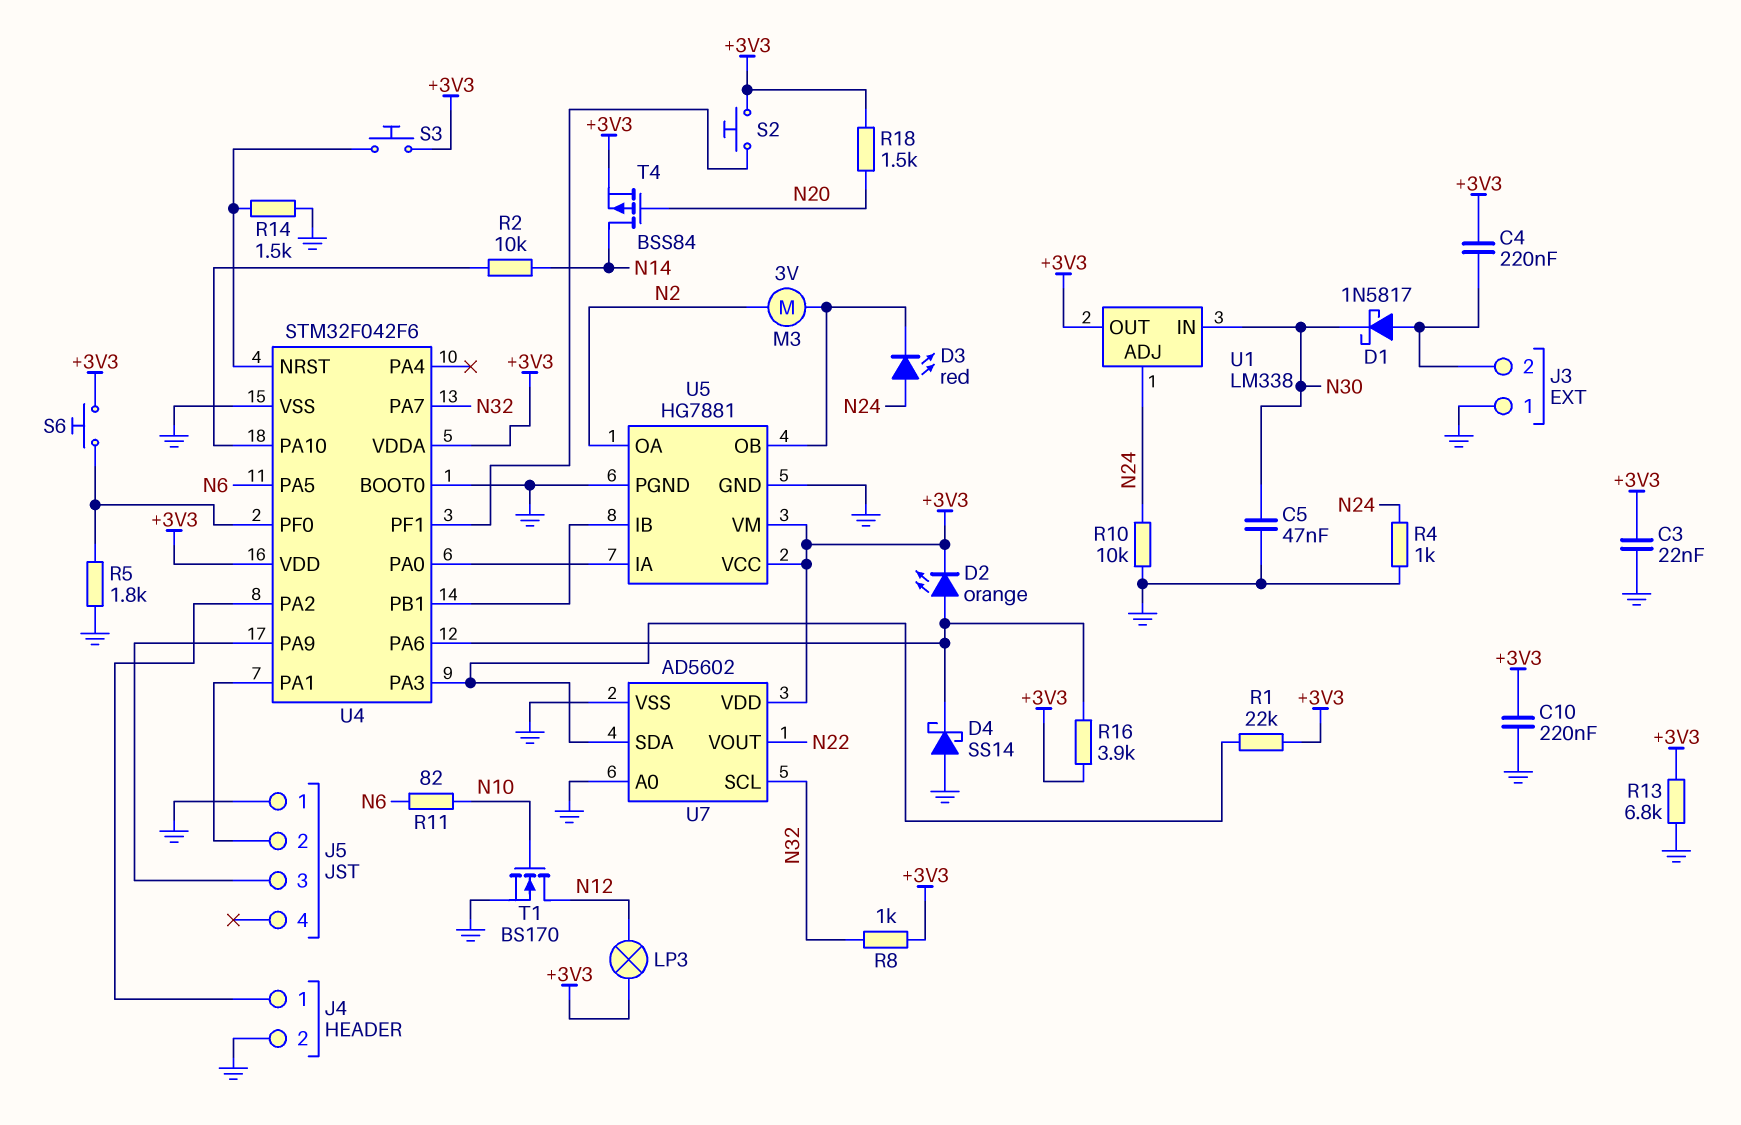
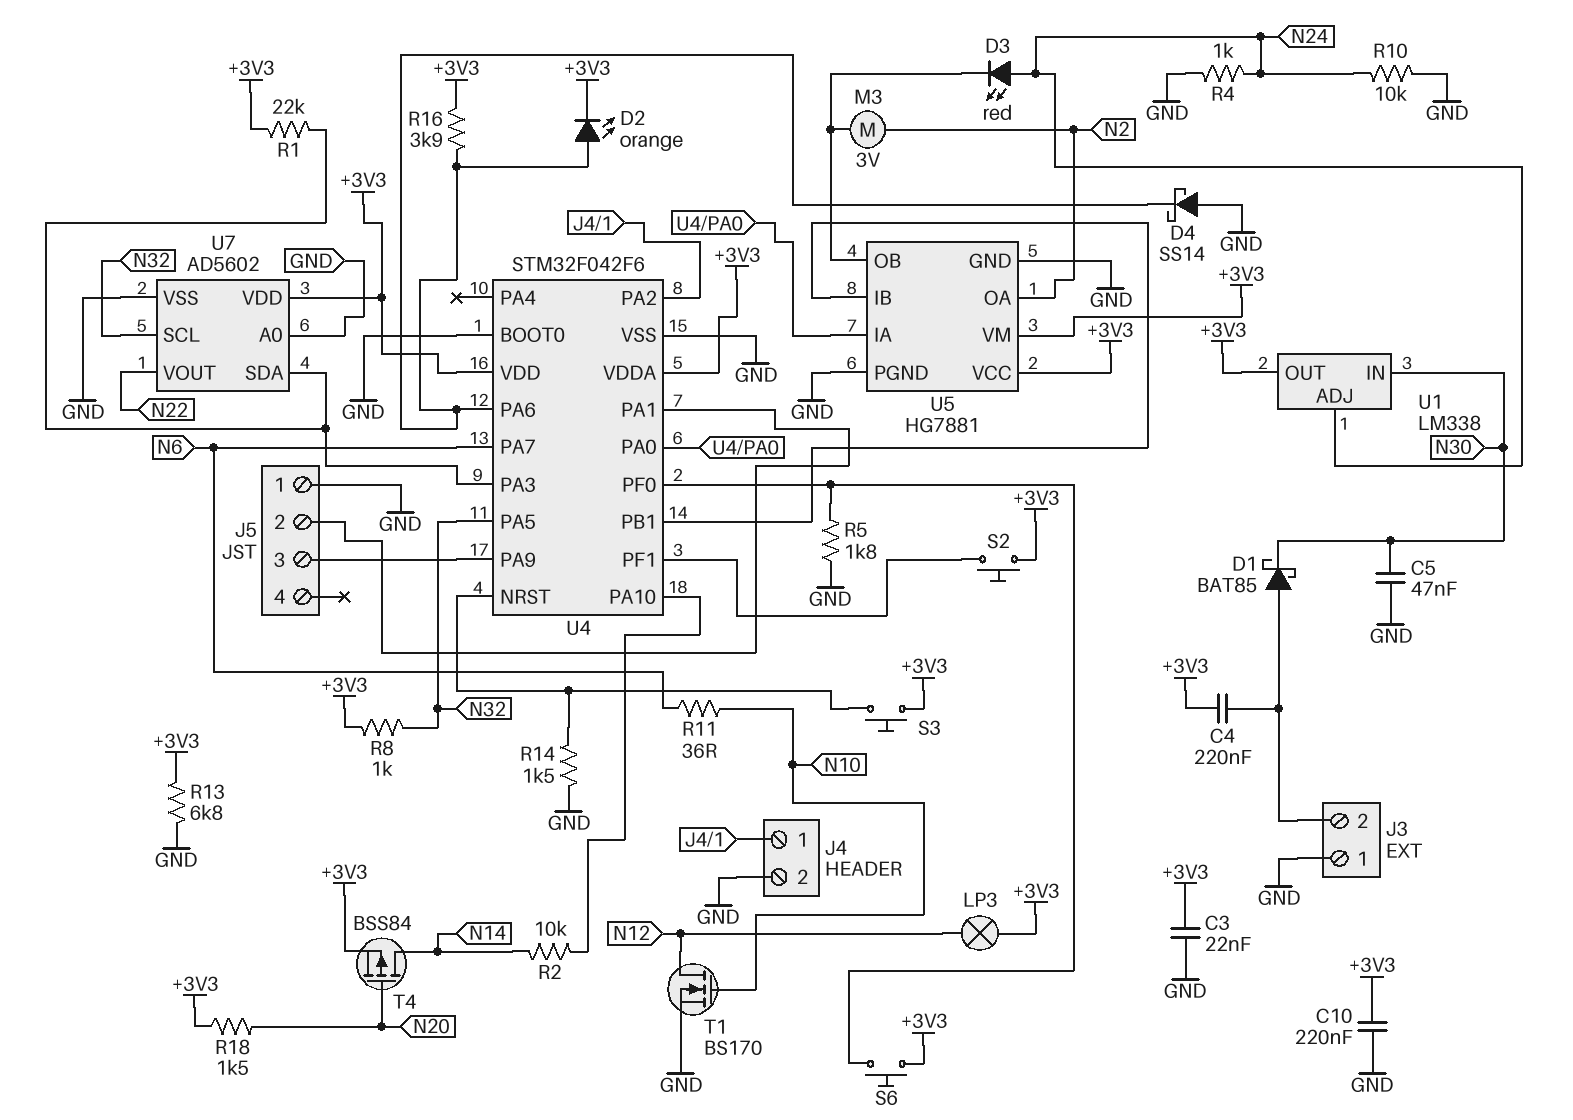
D1: schottky 1N5817 (A J3/2, K N30) -> schottky BAT85 (A J3/2, K N30)
R11: 82 (N6, N10) -> 36 (N6, N10)
U4 pin PA5: N6 -> N32
U4 pin PA7: N32 -> N6

